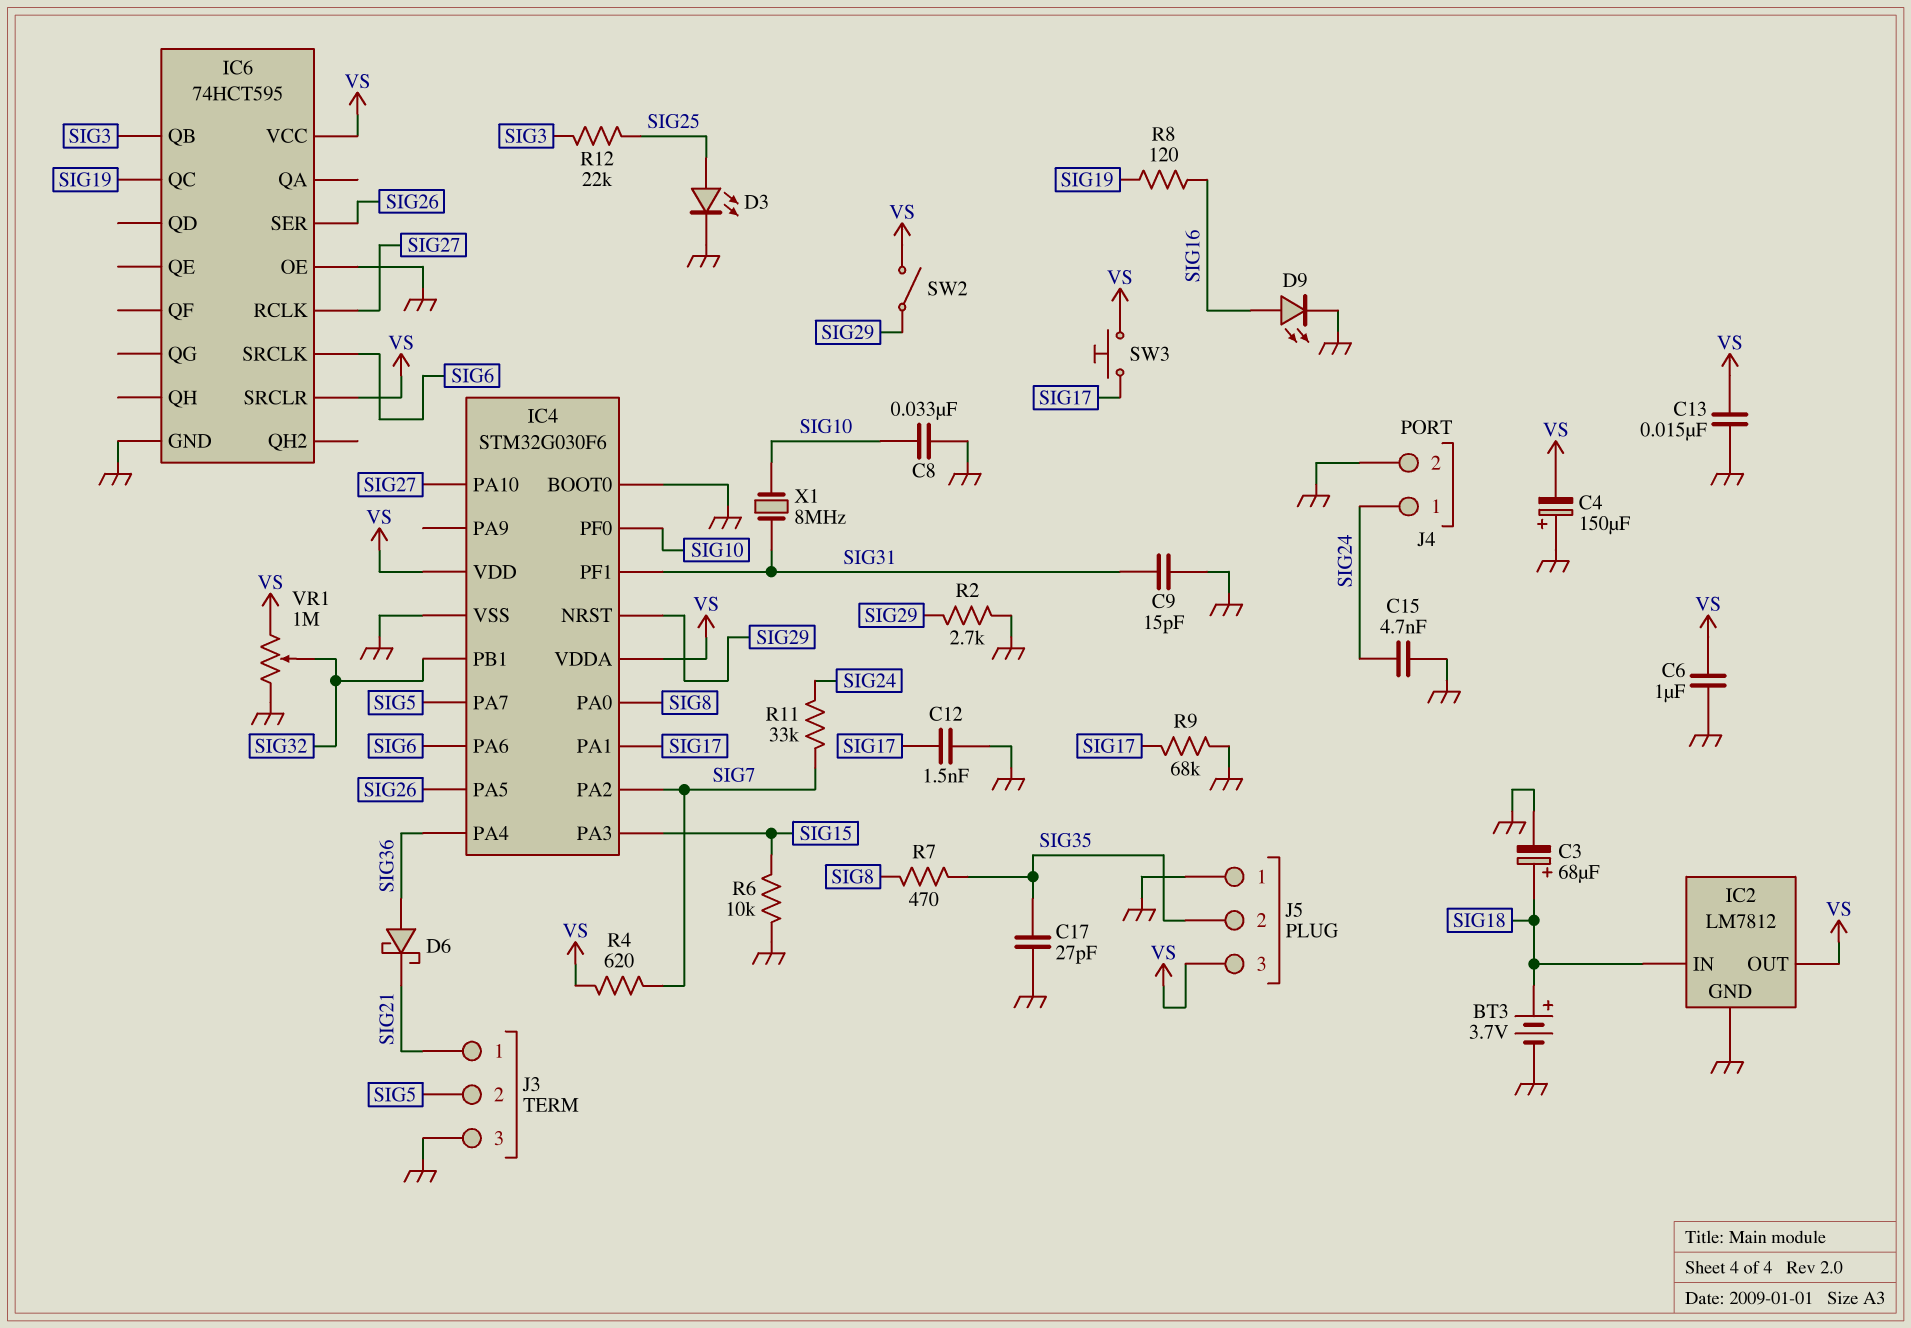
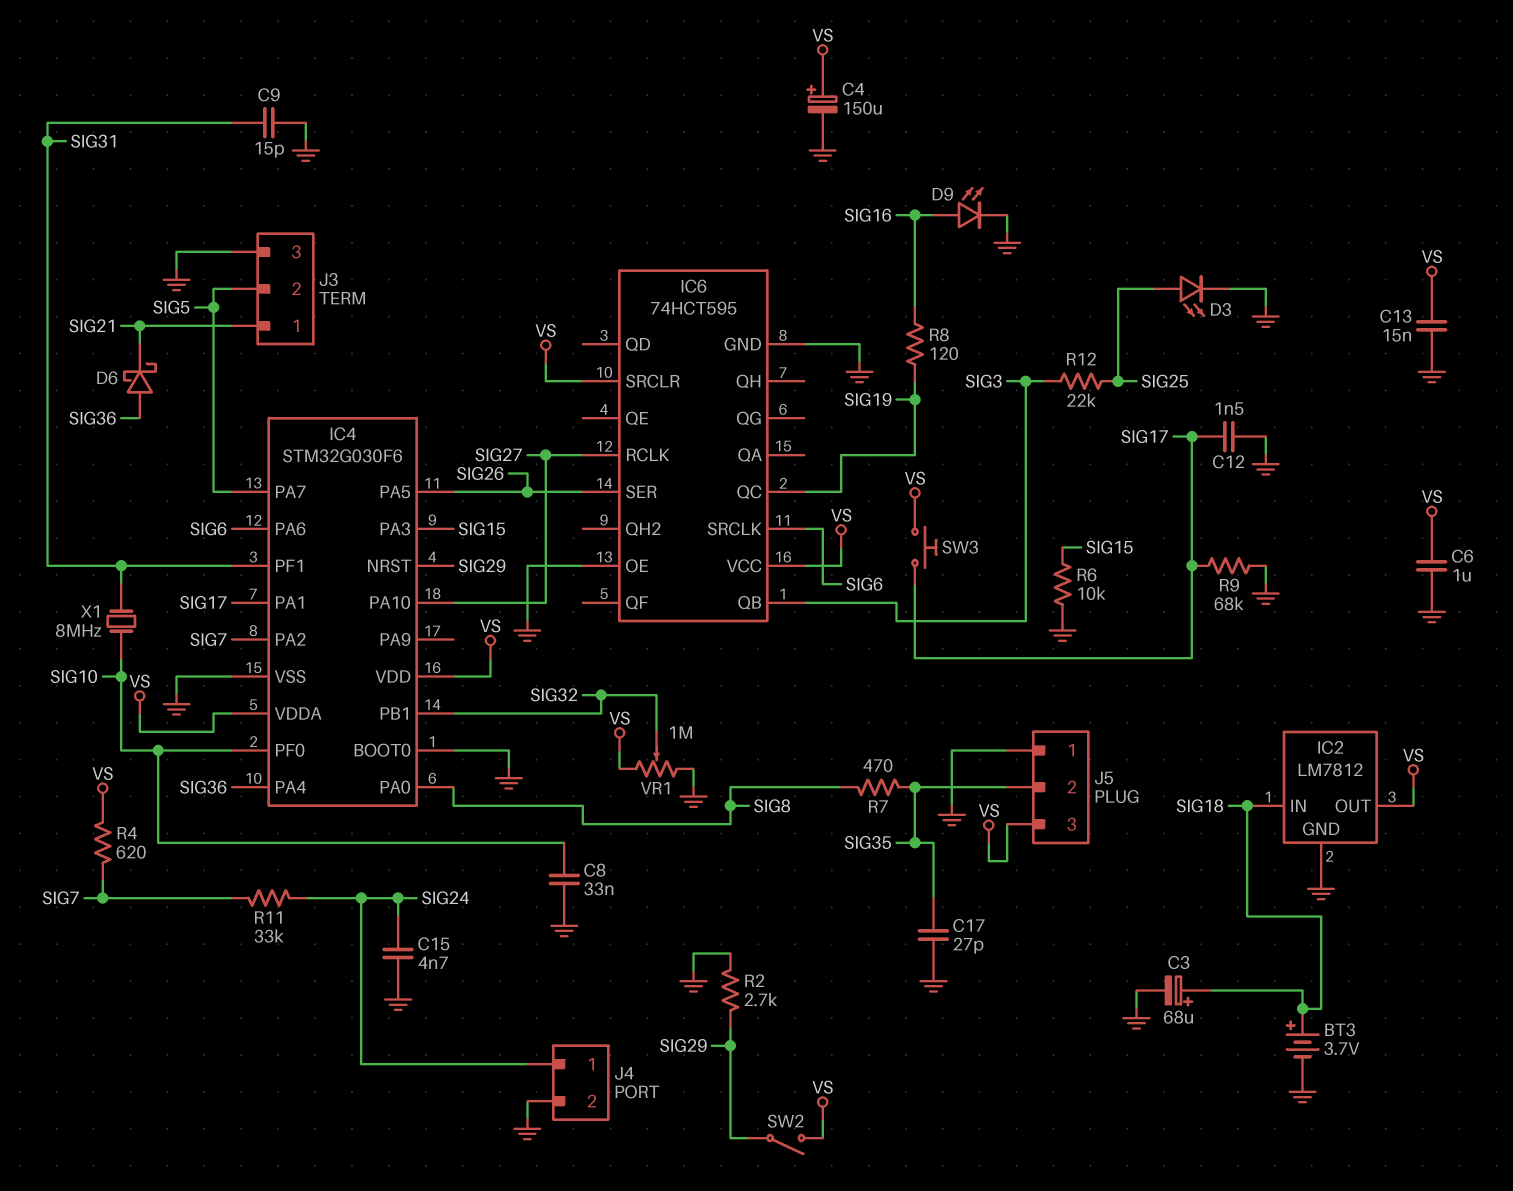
C4: 150uF (plus GND, minus VS) -> 150uF (plus VS, minus GND)

